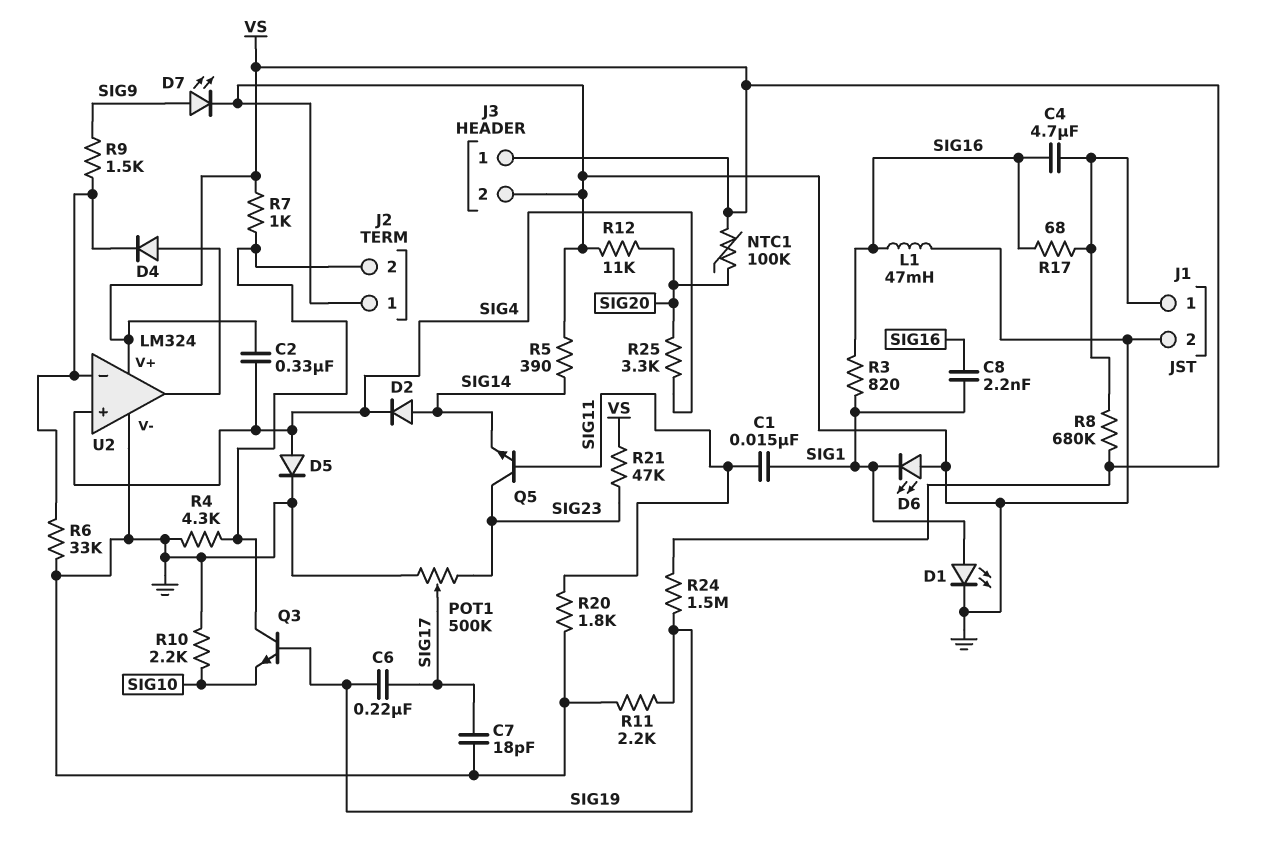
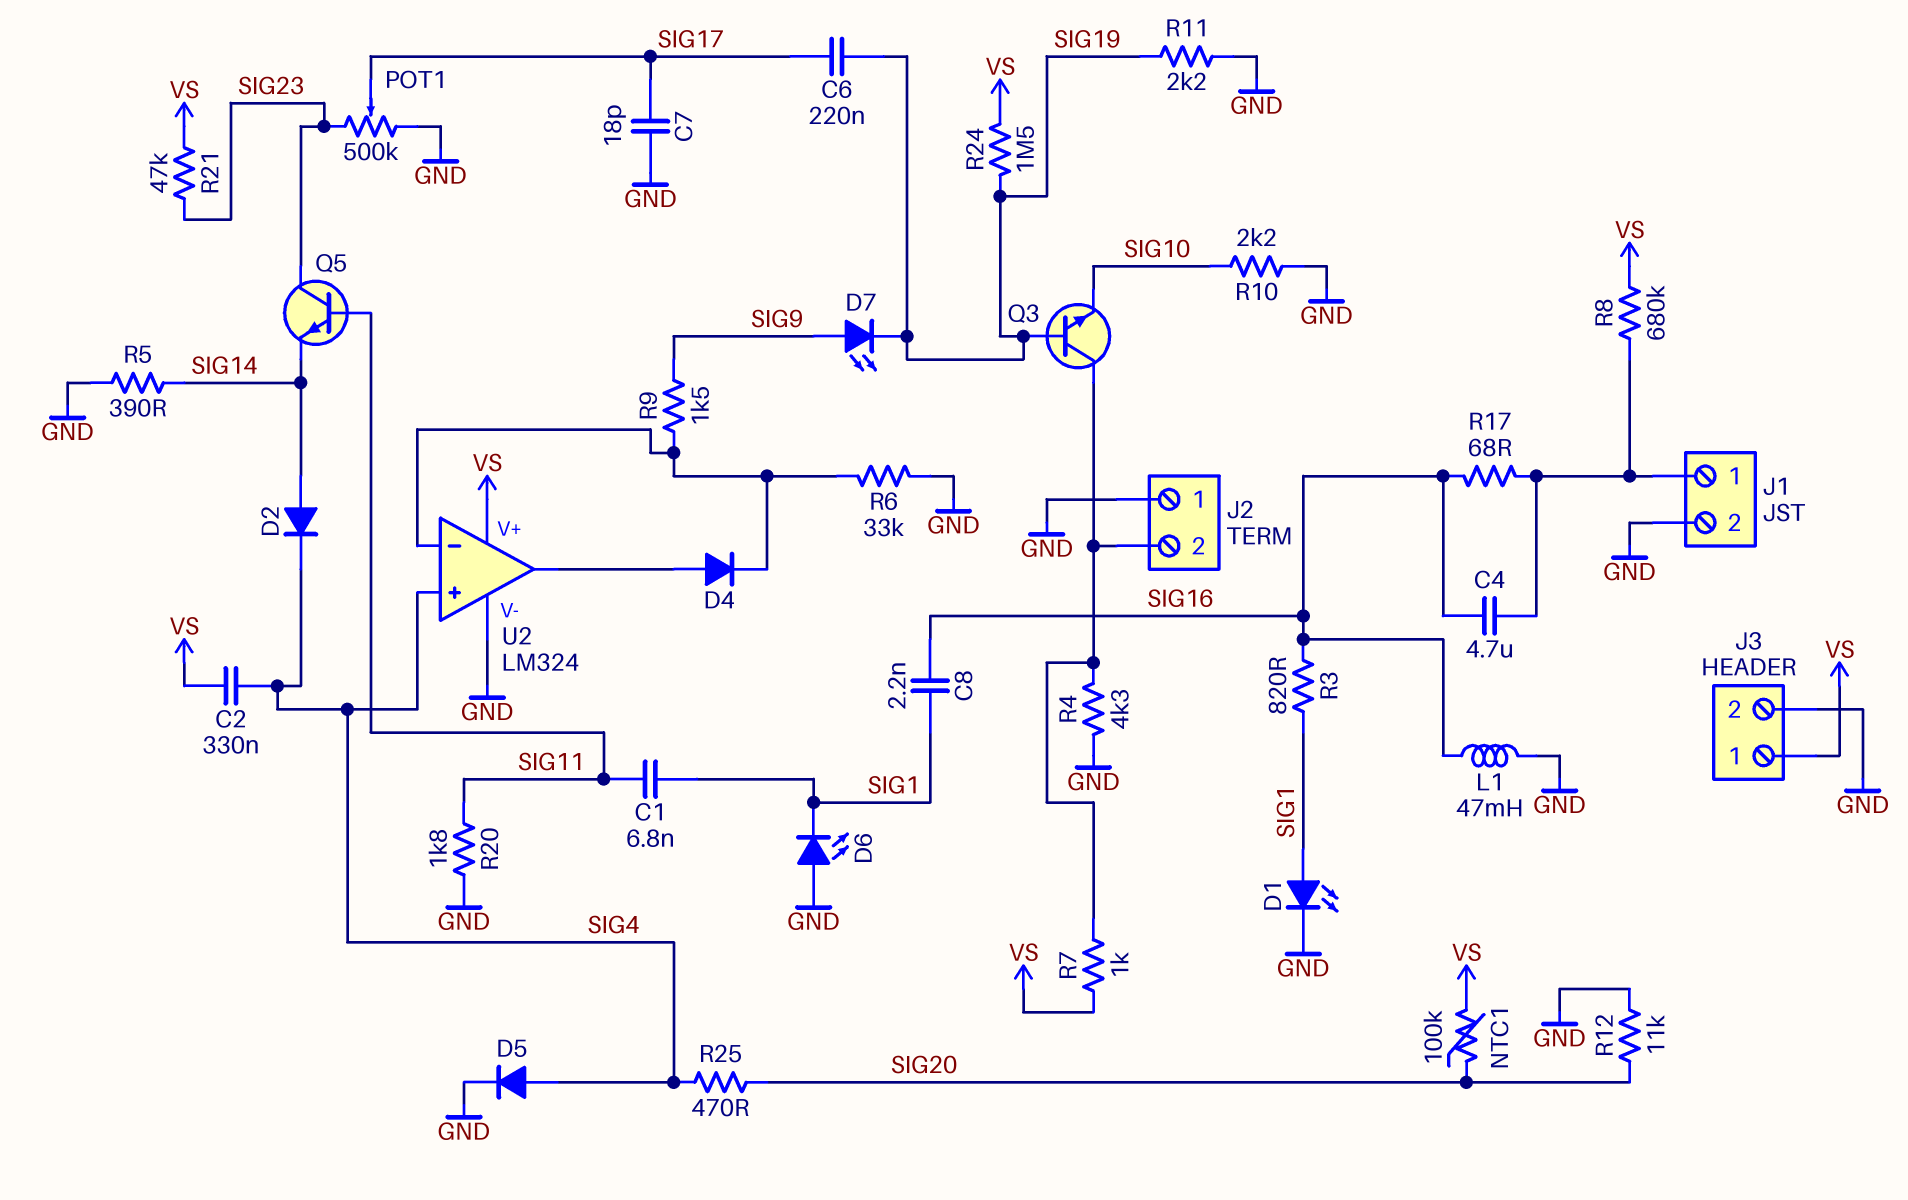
C1: 15nF (SIG1, SIG11) -> 6.8nF (SIG1, SIG11)
D7: LED (A SIG9, K GND) -> LED (A SIG9, K SIG19)
R25: 3.3k (SIG4, SIG20) -> 470 (SIG4, SIG20)

